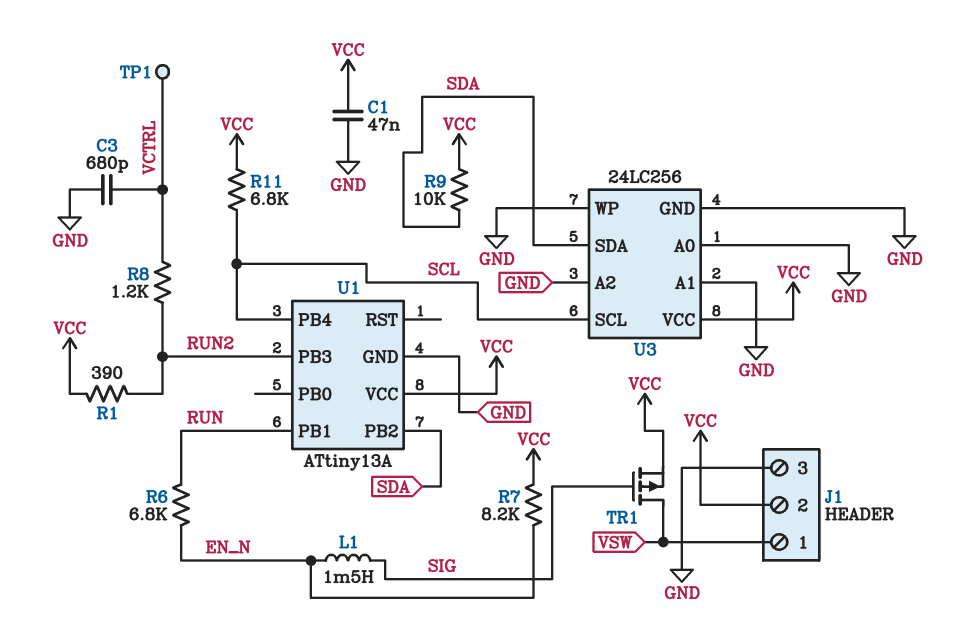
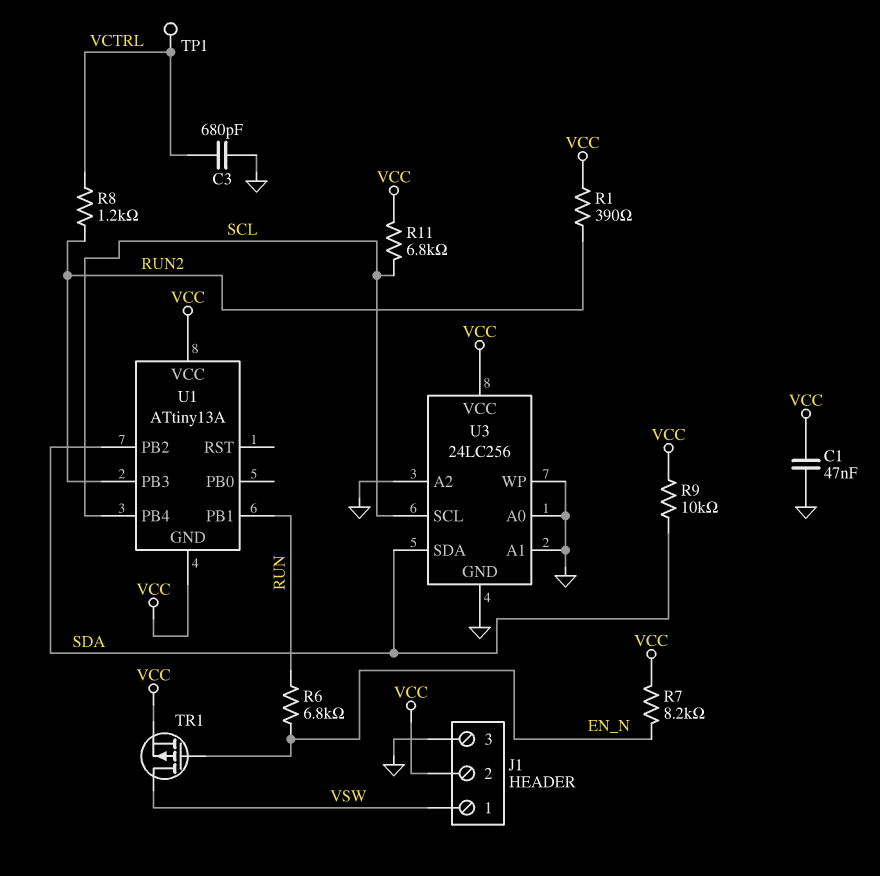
L1: 1.5mH (EN_N, SIG) -> none
TR1: PMOS (G SIG, D VSW, S VCC) -> PMOS (G EN_N, D VSW, S VCC)
U1 pin GND: GND -> VCC

